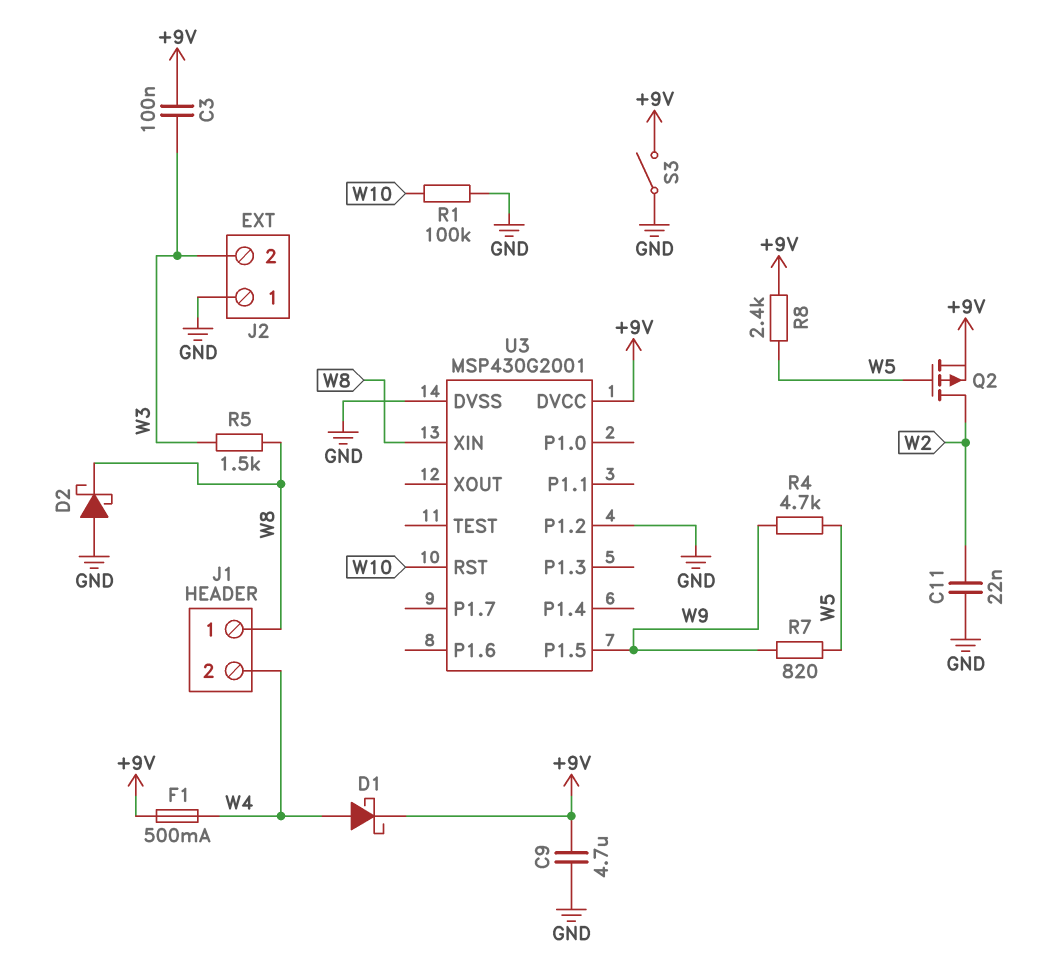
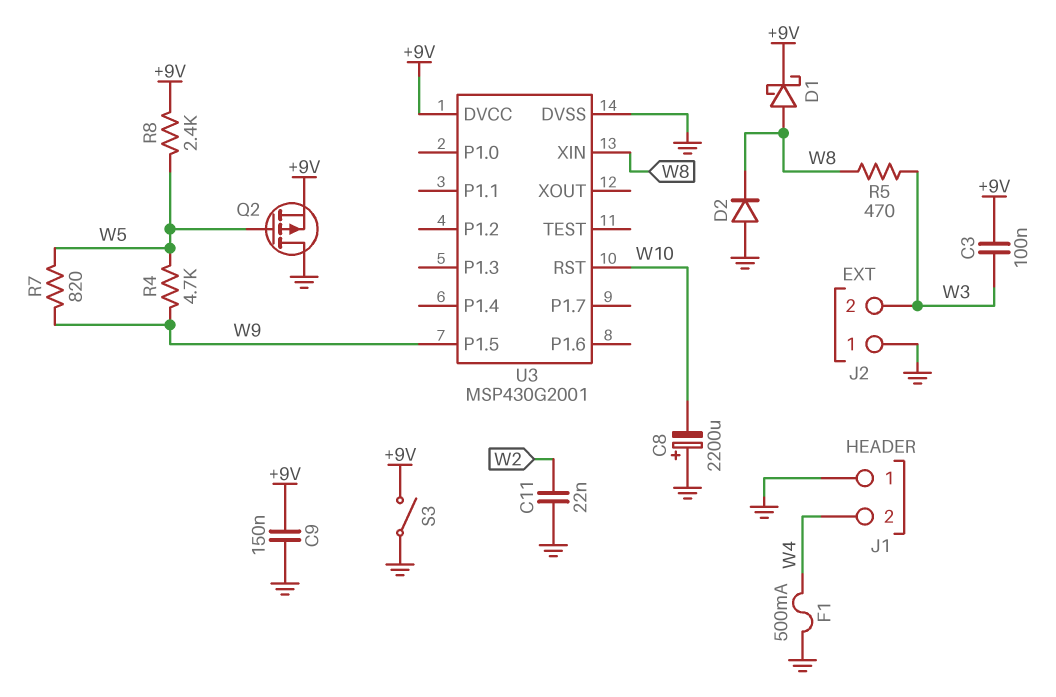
C8: none -> 2200uF (plus GND, minus W10)
C9: 4.7uF (+9V, GND) -> 150nF (+9V, GND)
D1: schottky (A W4, K +9V) -> schottky (A W8, K +9V)
D2: schottky (A GND, K W8) -> diode (A GND, K W8)
F1: 500mA (+9V, W4) -> 500mA (GND, W4)
J1 pin 1: W8 -> GND
Q2: PMOS (G W5, D W2, S +9V) -> PMOS (G W5, D GND, S +9V)
R1: 100k (GND, W10) -> none
R5: 1.5k (W3, W8) -> 470 (W3, W8)
U3 pin P1.2: GND -> none

